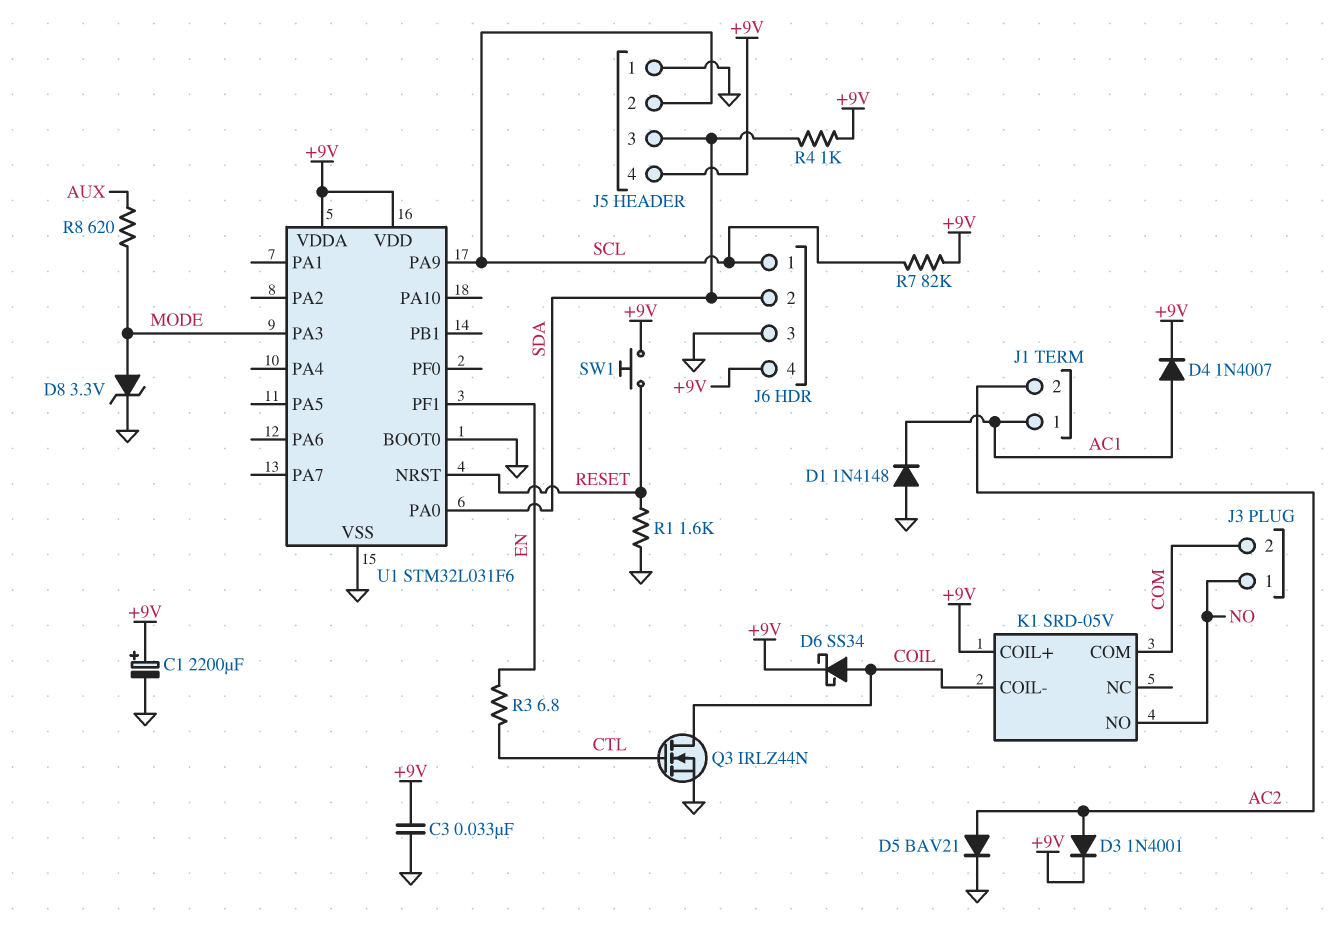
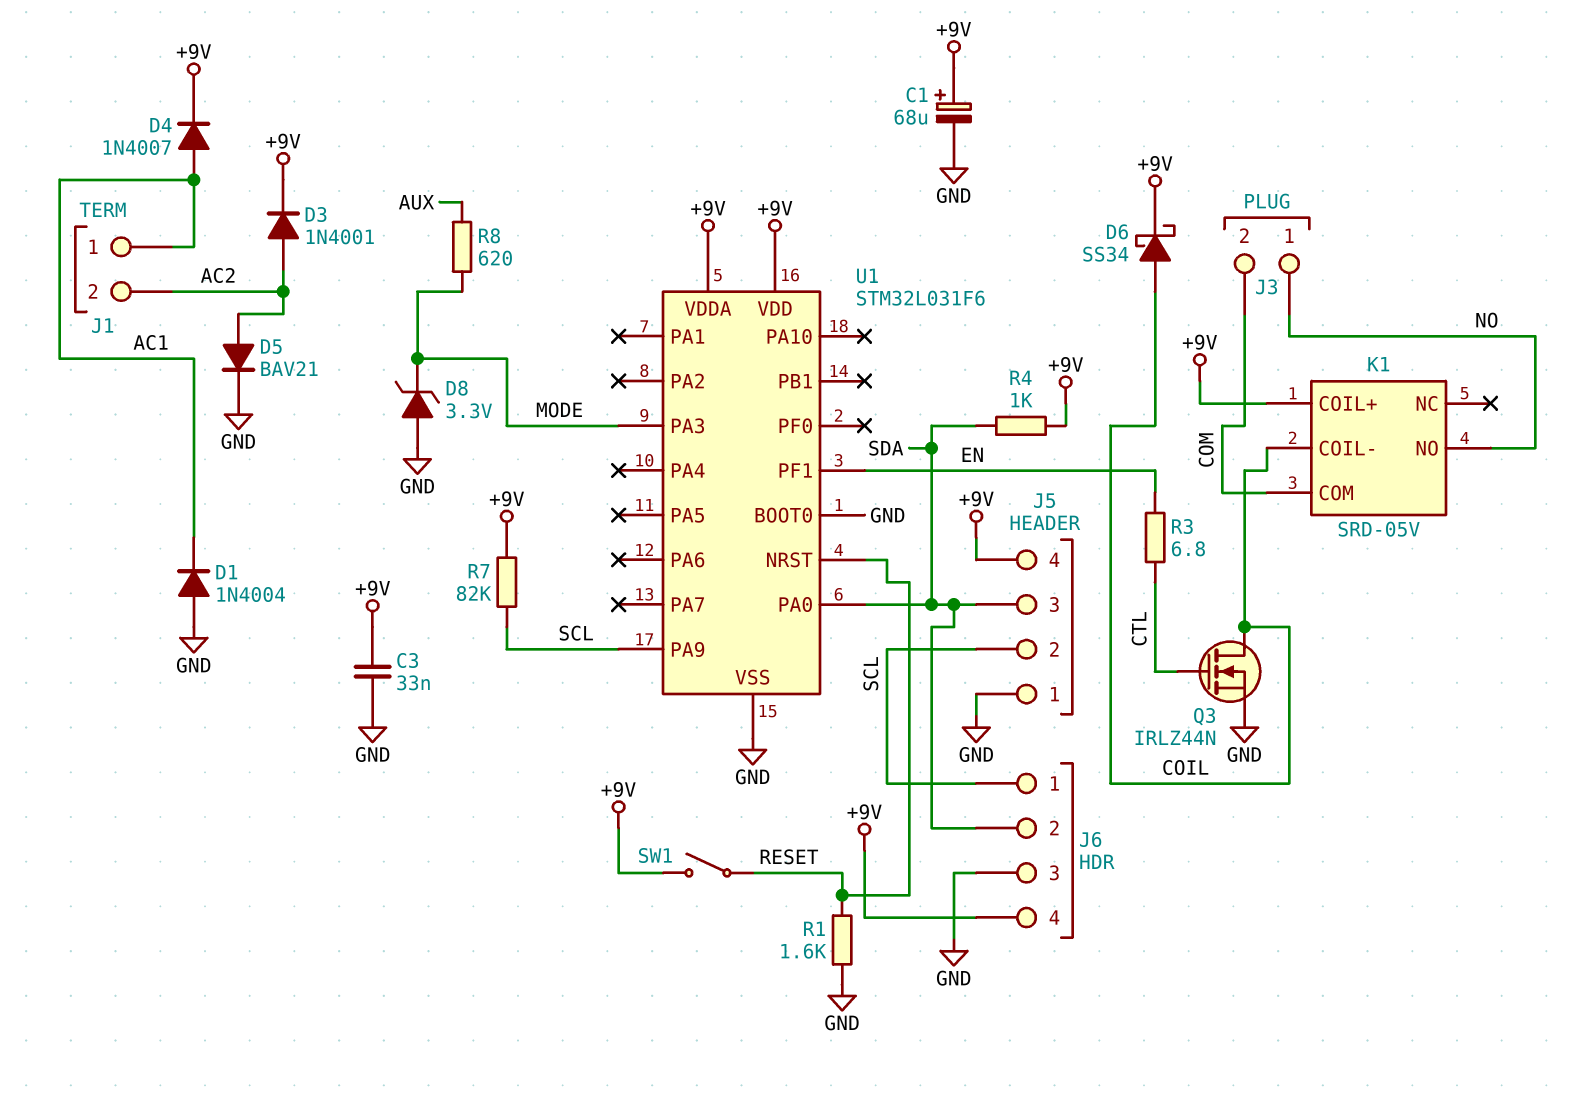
C1: 2200uF (plus +9V, minus GND) -> 68uF (plus +9V, minus GND)
D1: diode 1N4148 (A GND, K AC1) -> diode 1N4004 (A GND, K AC1)
D8: zener 3.3V (A MODE, K GND) -> zener 3.3V (A GND, K MODE)
SW1: button (+9V, RESET) -> switch (+9V, RESET)

